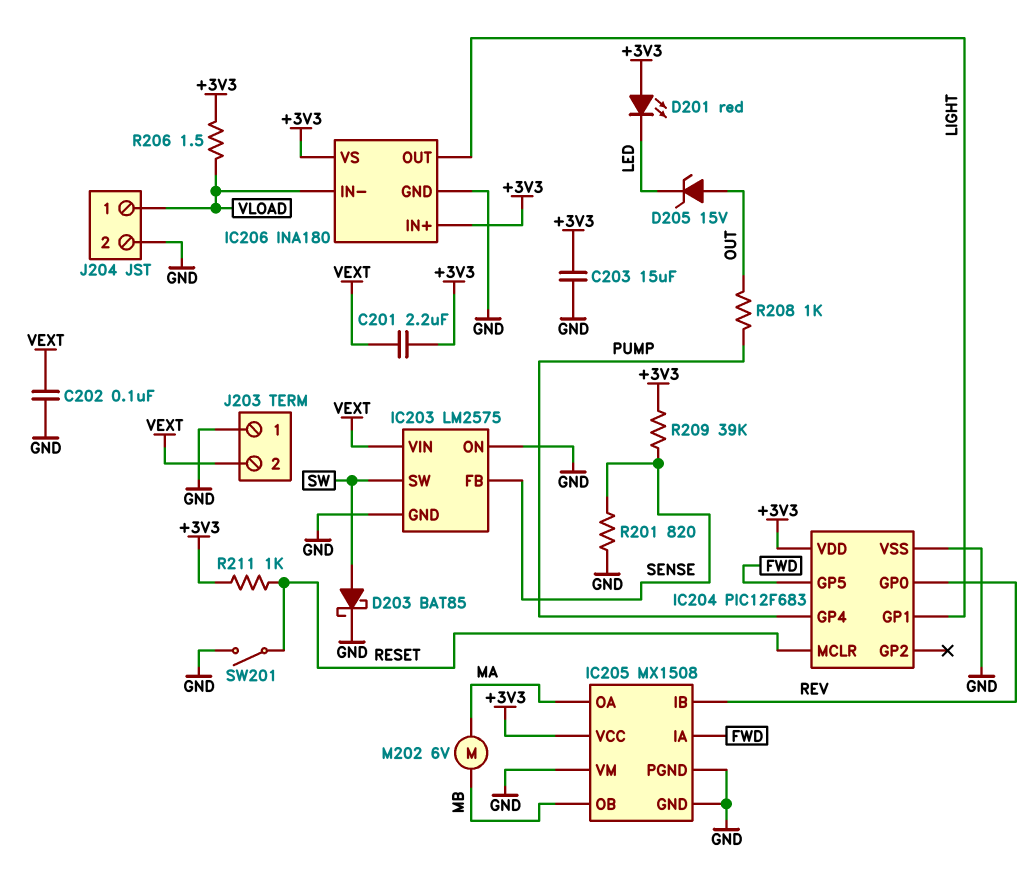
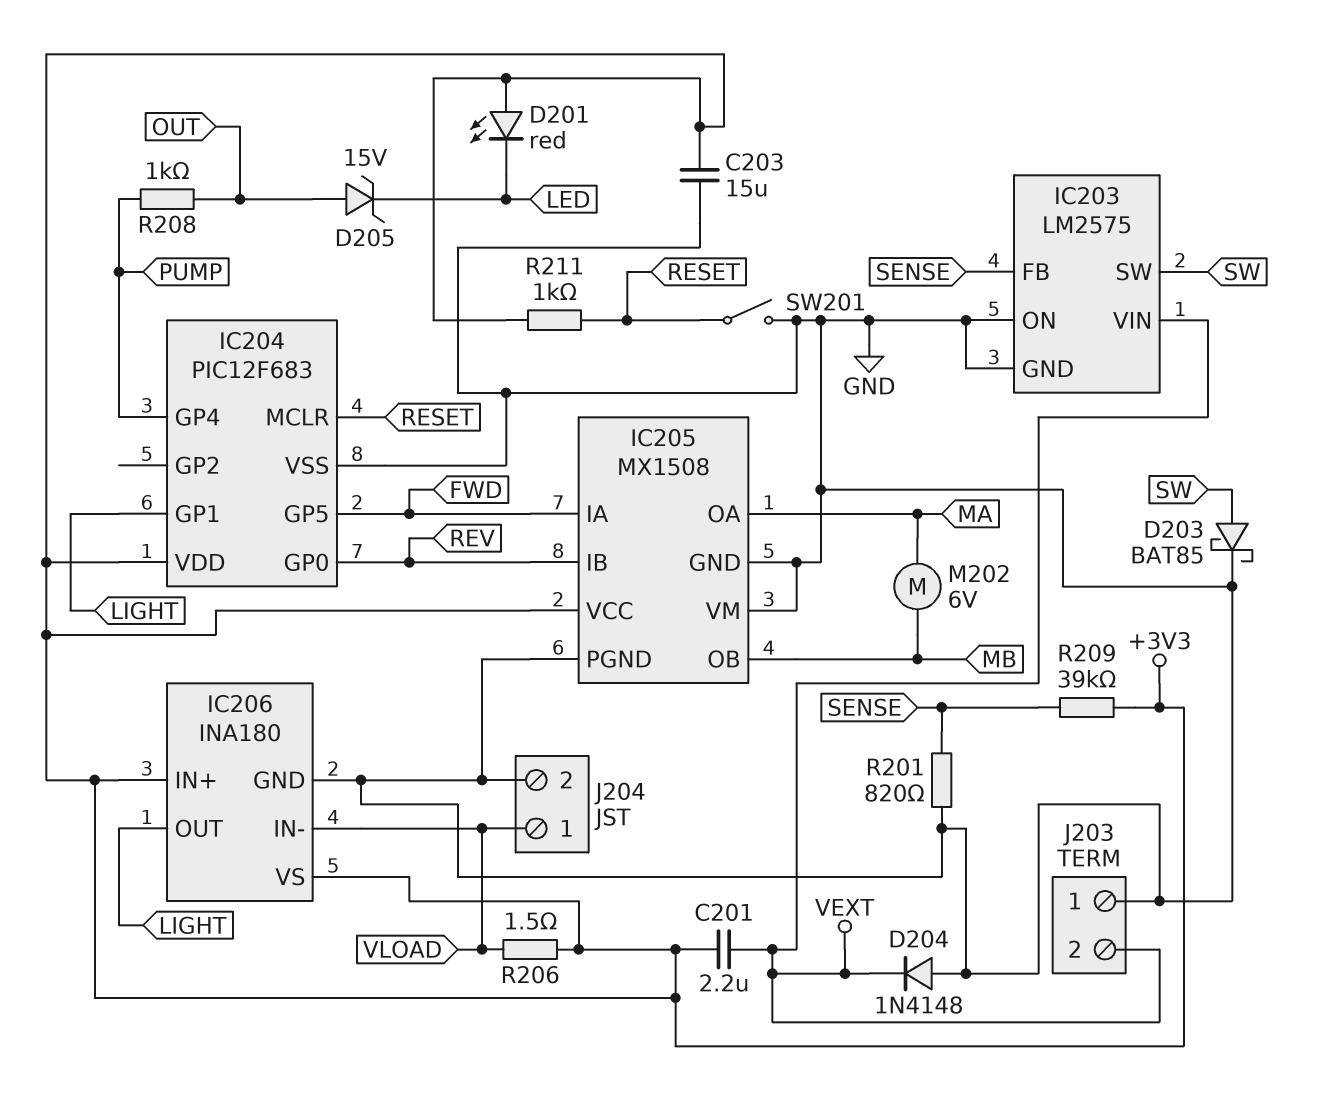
C202: 100nF (GND, VEXT) -> none
D204: none -> diode 1N4148 (A GND, K VEXT)

